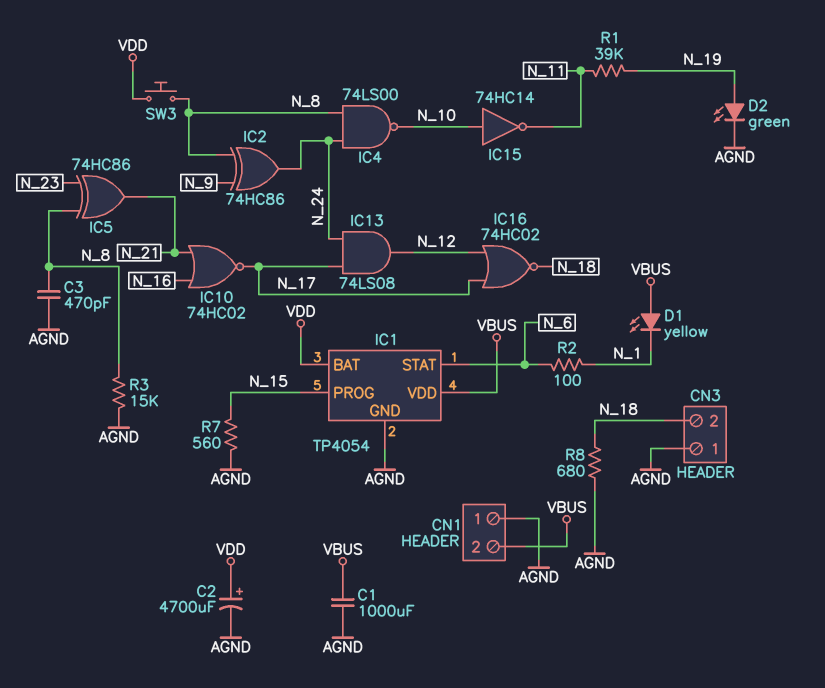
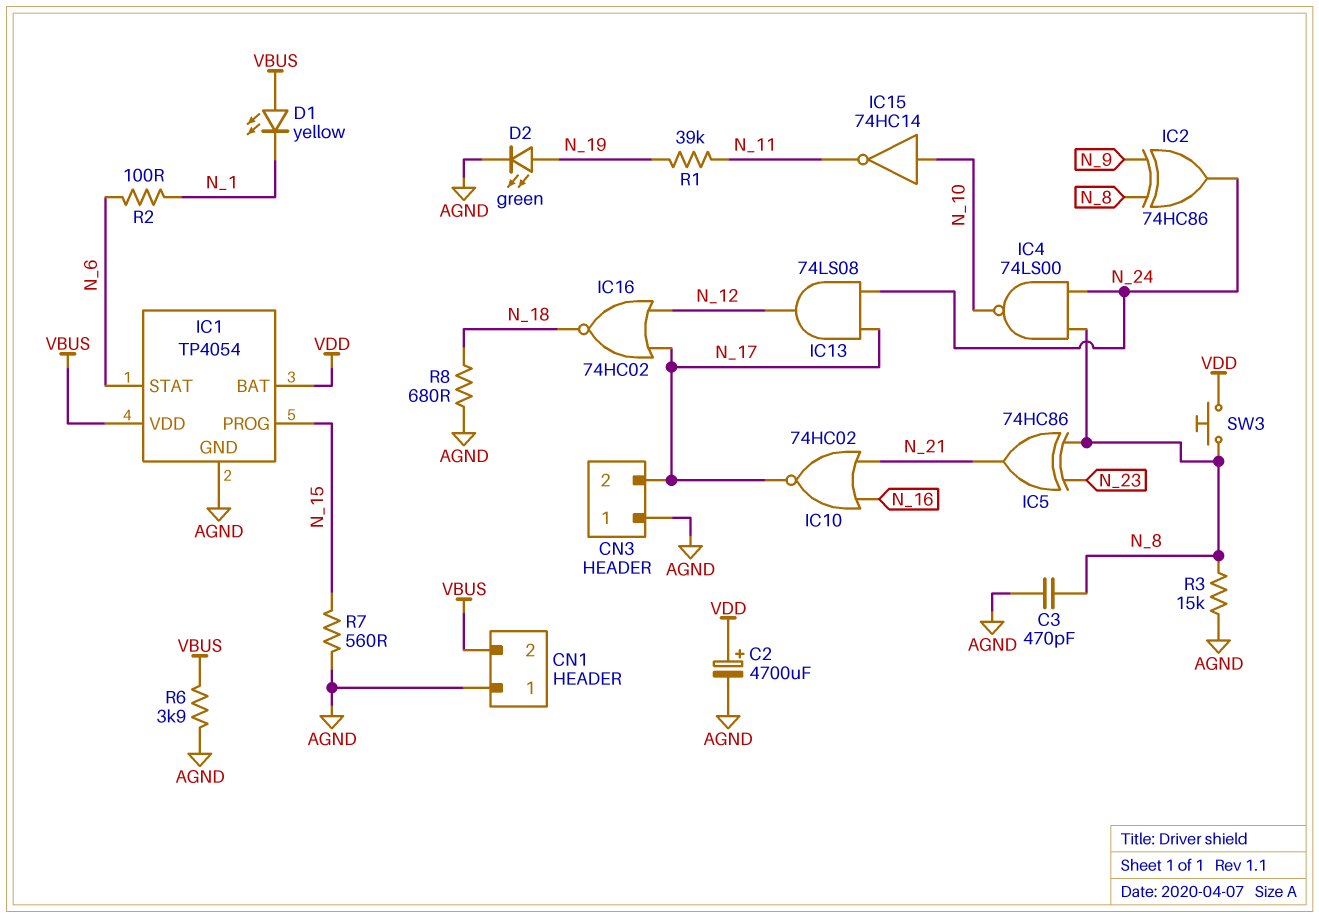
C1: 1000uF (AGND, VBUS) -> none
CN3 pin 2: N_18 -> N_17
R6: none -> 3.9k (AGND, VBUS)

